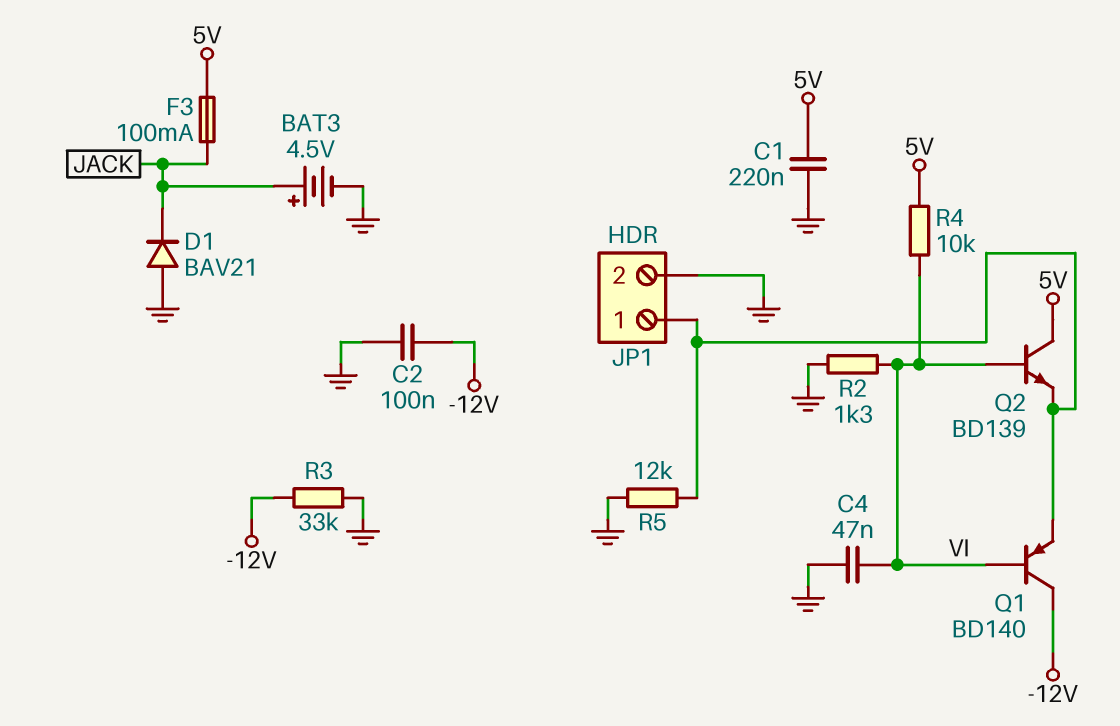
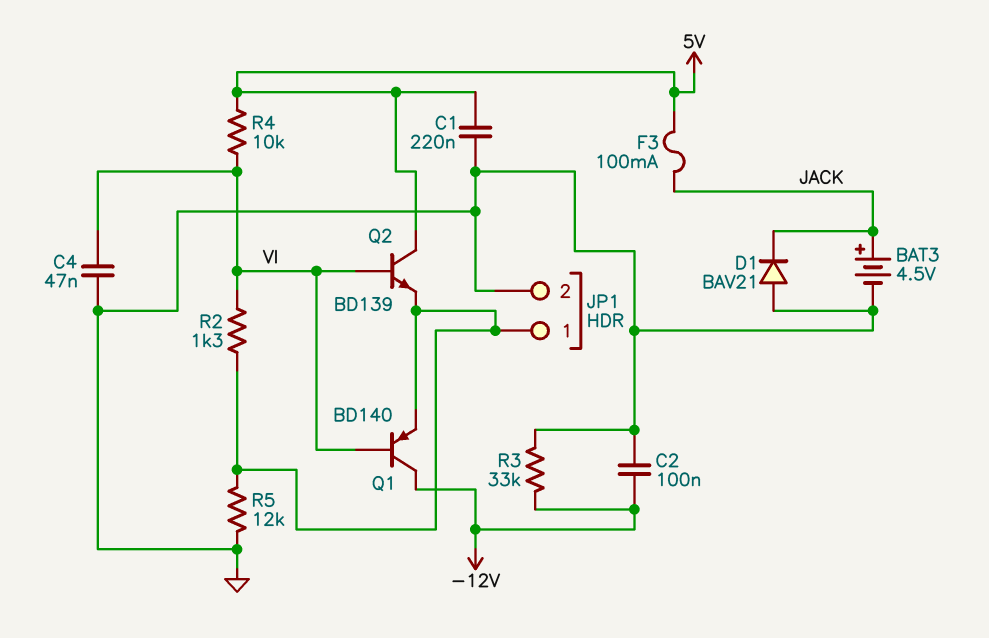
R2: 1.3k (GND, VI) -> 1.3k (JP1/1, VI)

